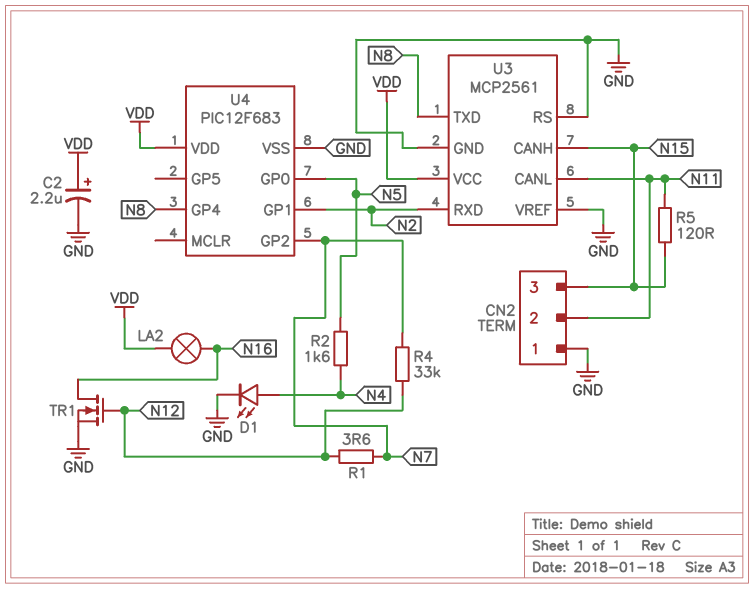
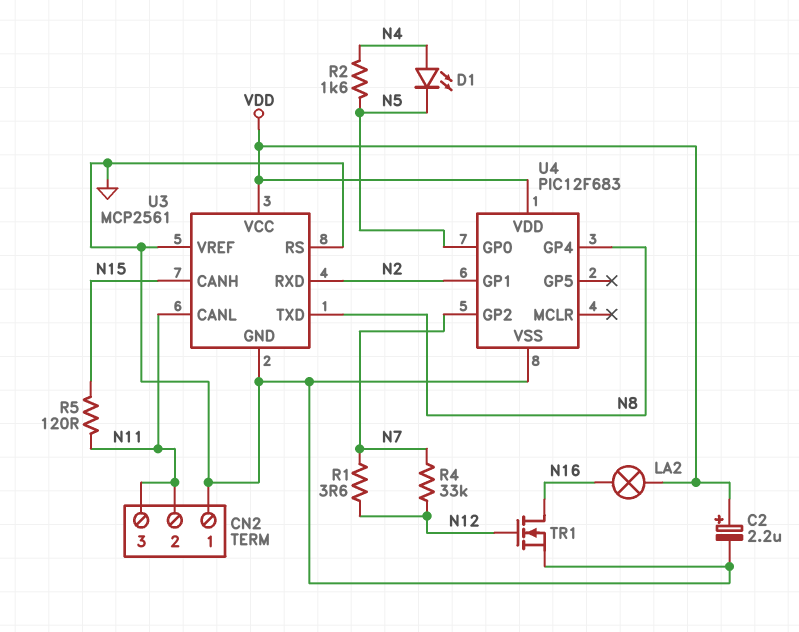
CN2 pin 3: N15 -> N11
D1: LED (A N4, K GND) -> LED (A N4, K N5)

